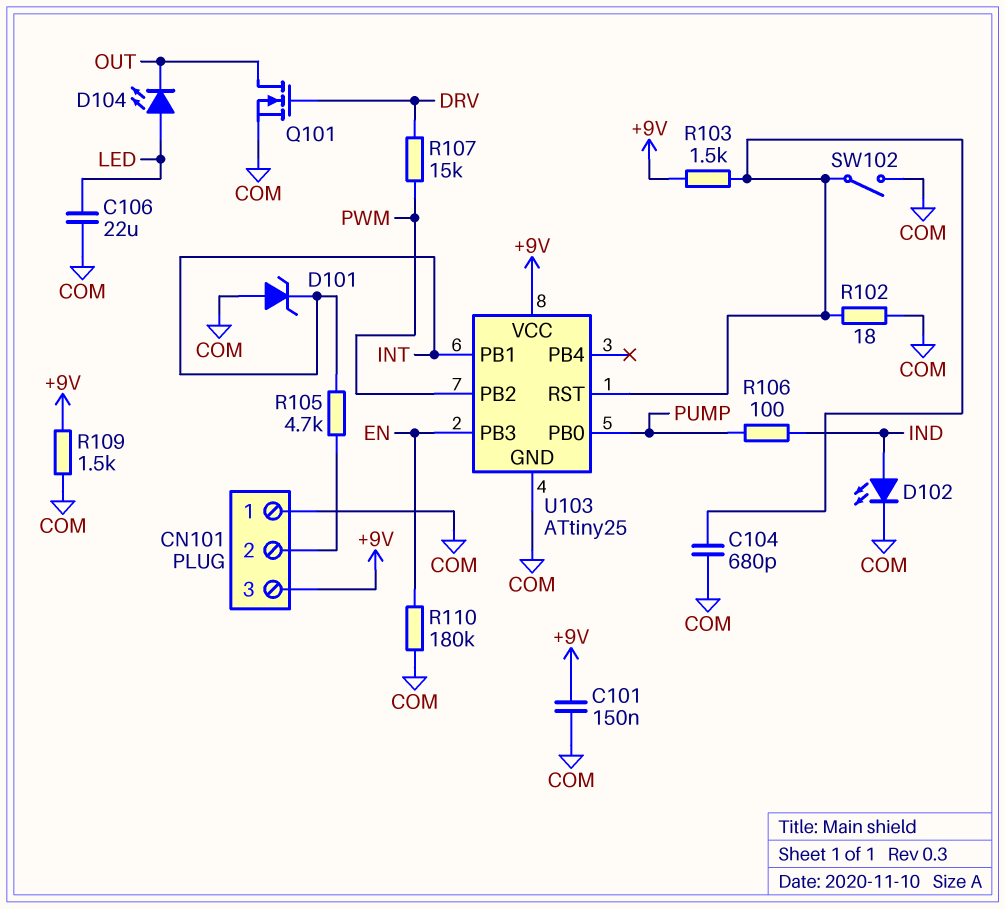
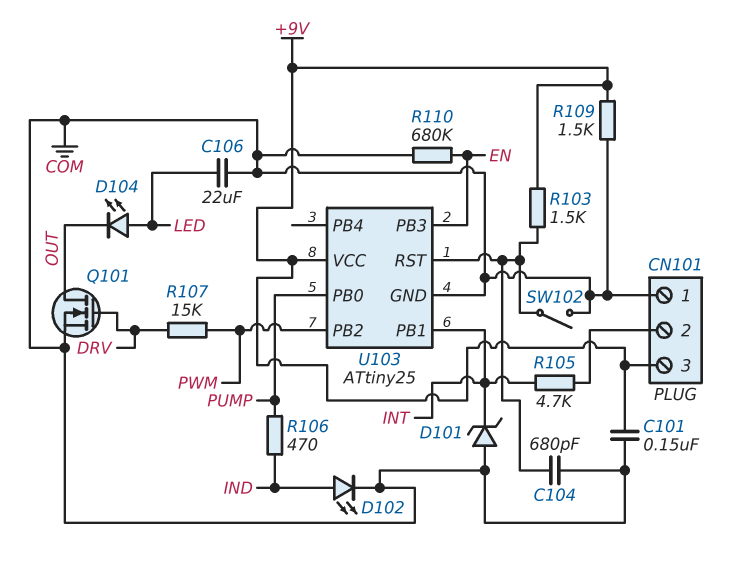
R102: 18 (COM, U103/RST) -> none
R106: 100 (IND, PUMP) -> 470 (IND, PUMP)
R110: 180k (COM, EN) -> 680k (COM, EN)

